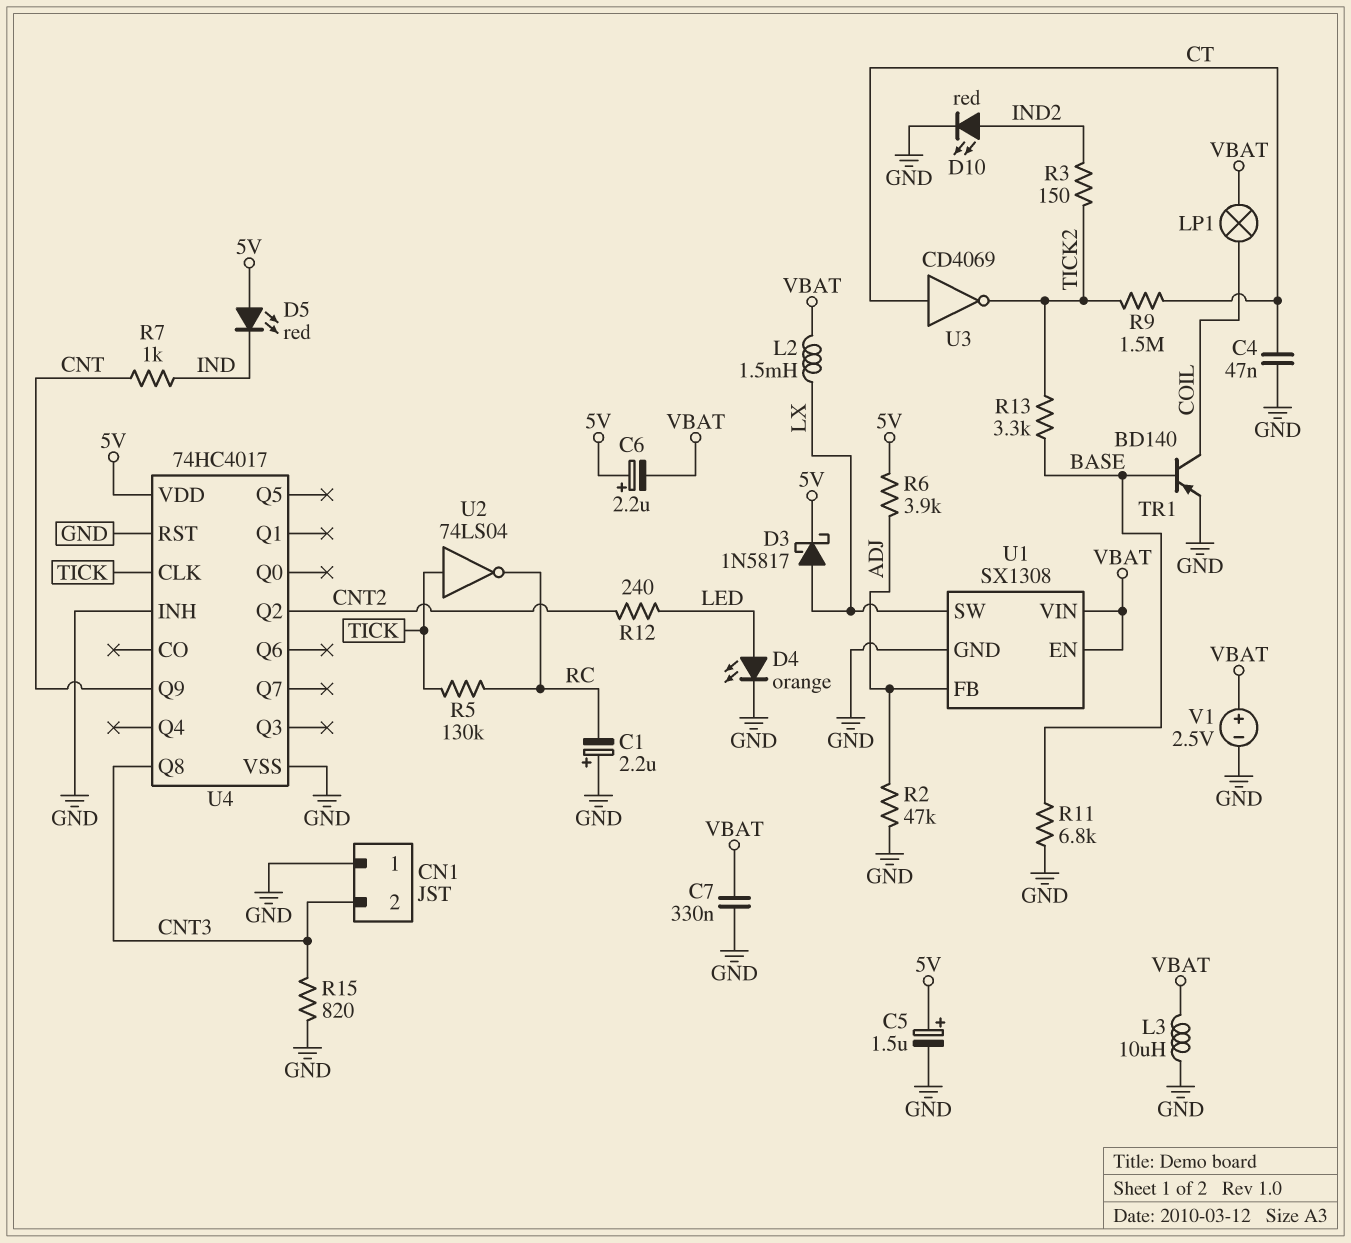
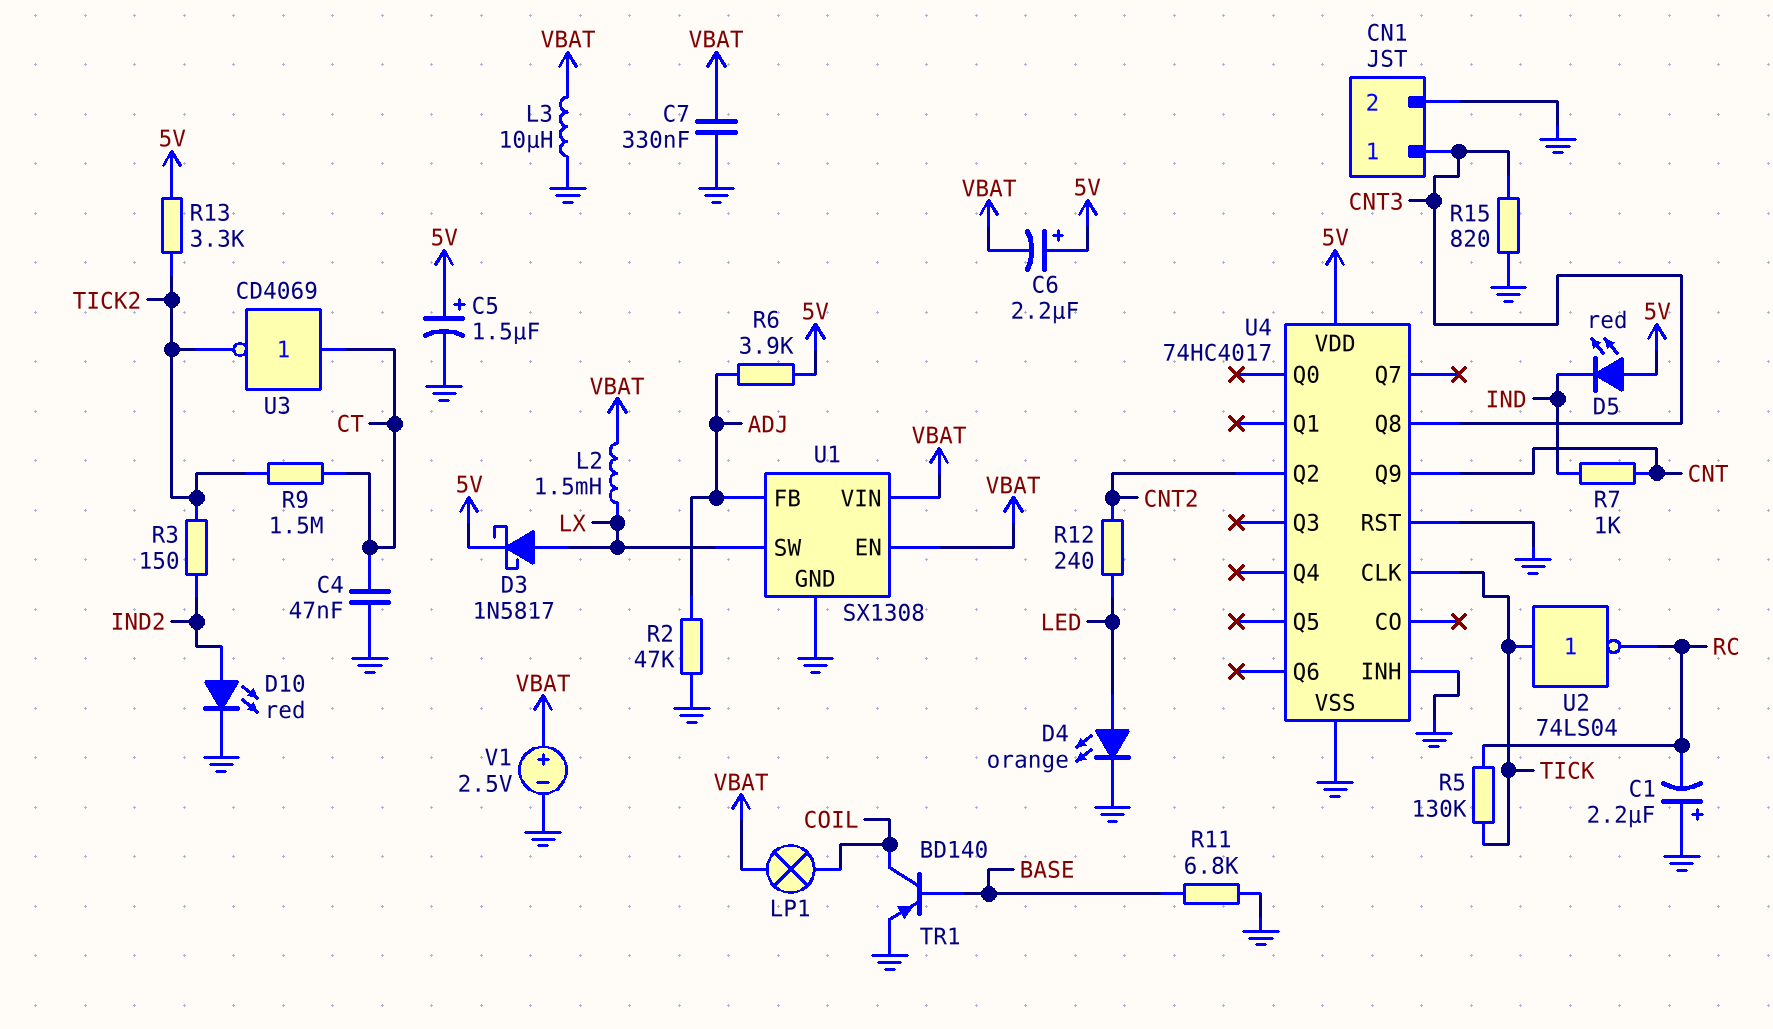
CN1 pin 1: GND -> CNT3
CN1 pin 2: CNT3 -> GND
R13: 3.3k (BASE, TICK2) -> 3.3k (5V, TICK2)

